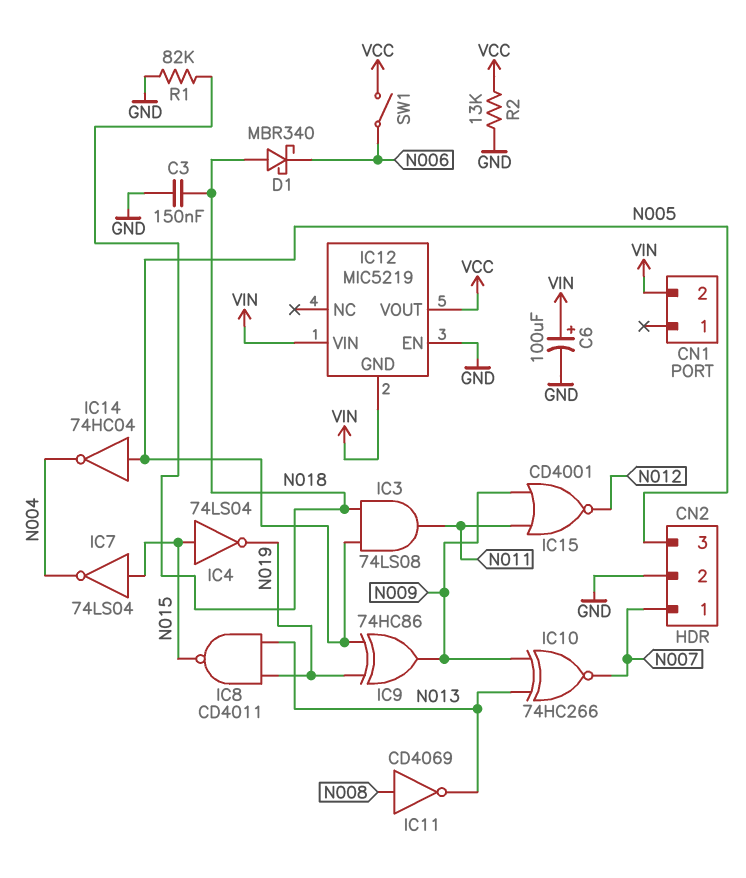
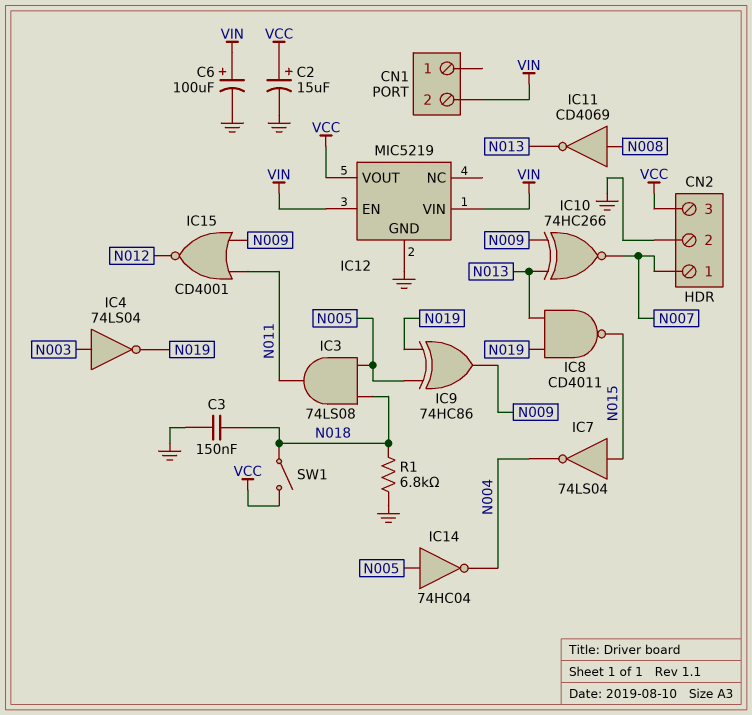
C2: none -> 15uF (plus VCC, minus GND)
CN2 pin 3: N005 -> VCC
D1: schottky MBR340 (A N018, K N006) -> none
IC4: NOT 74LS04 (in N015, out N019) -> NOT 74LS04 (in N003, out N019)
IC12 pin EN: GND -> VIN
IC12 pin GND: VIN -> GND
R1: 82k (GND, N018) -> 6.8k (GND, N018)
R2: 13k (GND, VCC) -> none
SW1: switch (N006, VCC) -> switch (N018, VCC)

